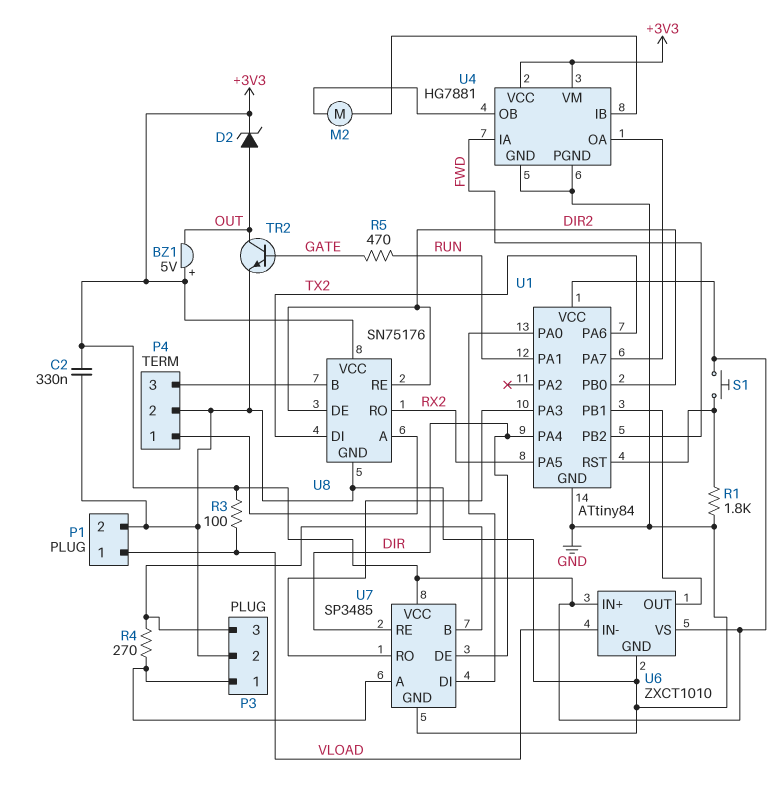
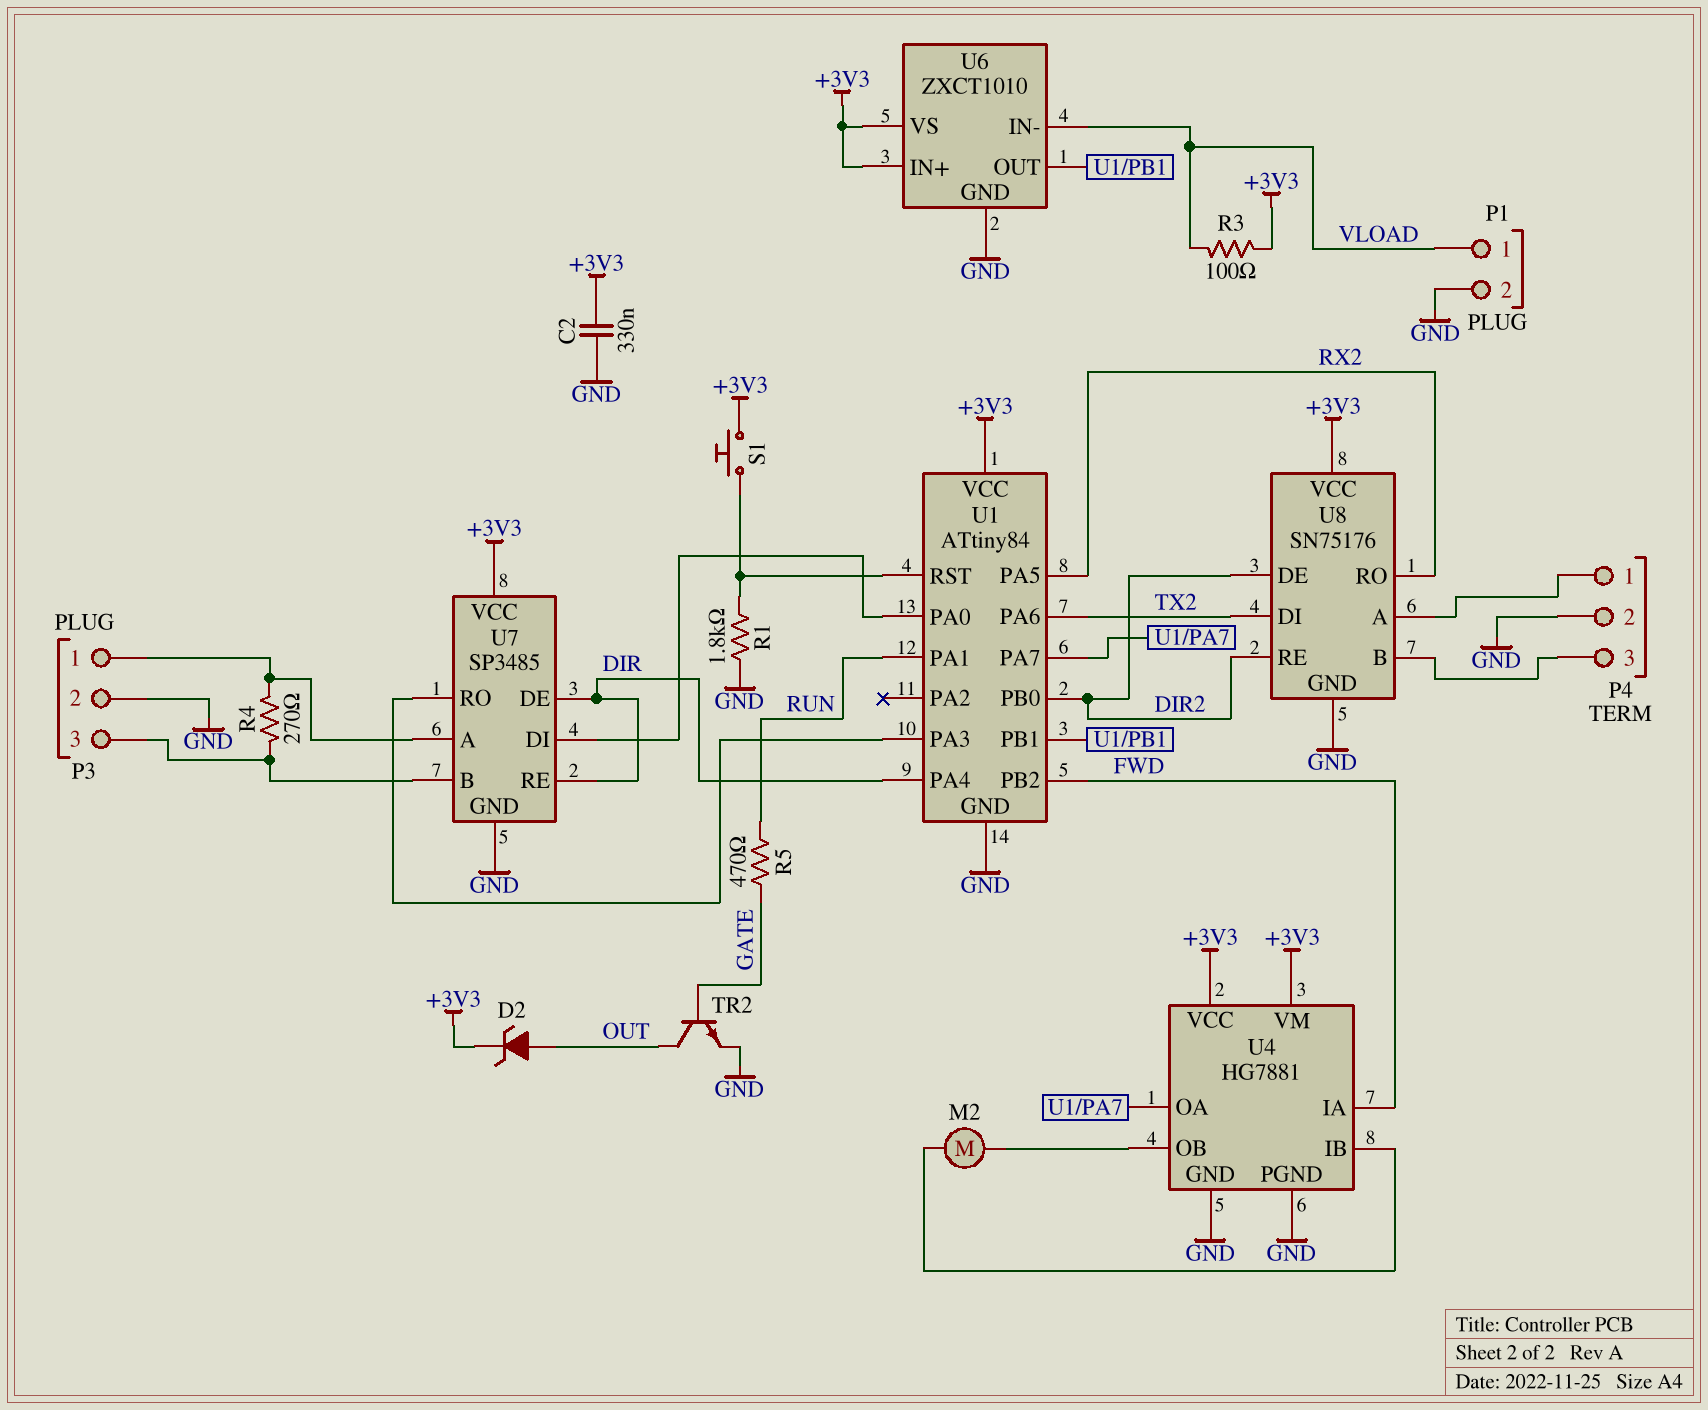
BZ1: buzzer 5V (plus +3V3, minus OUT) -> none

